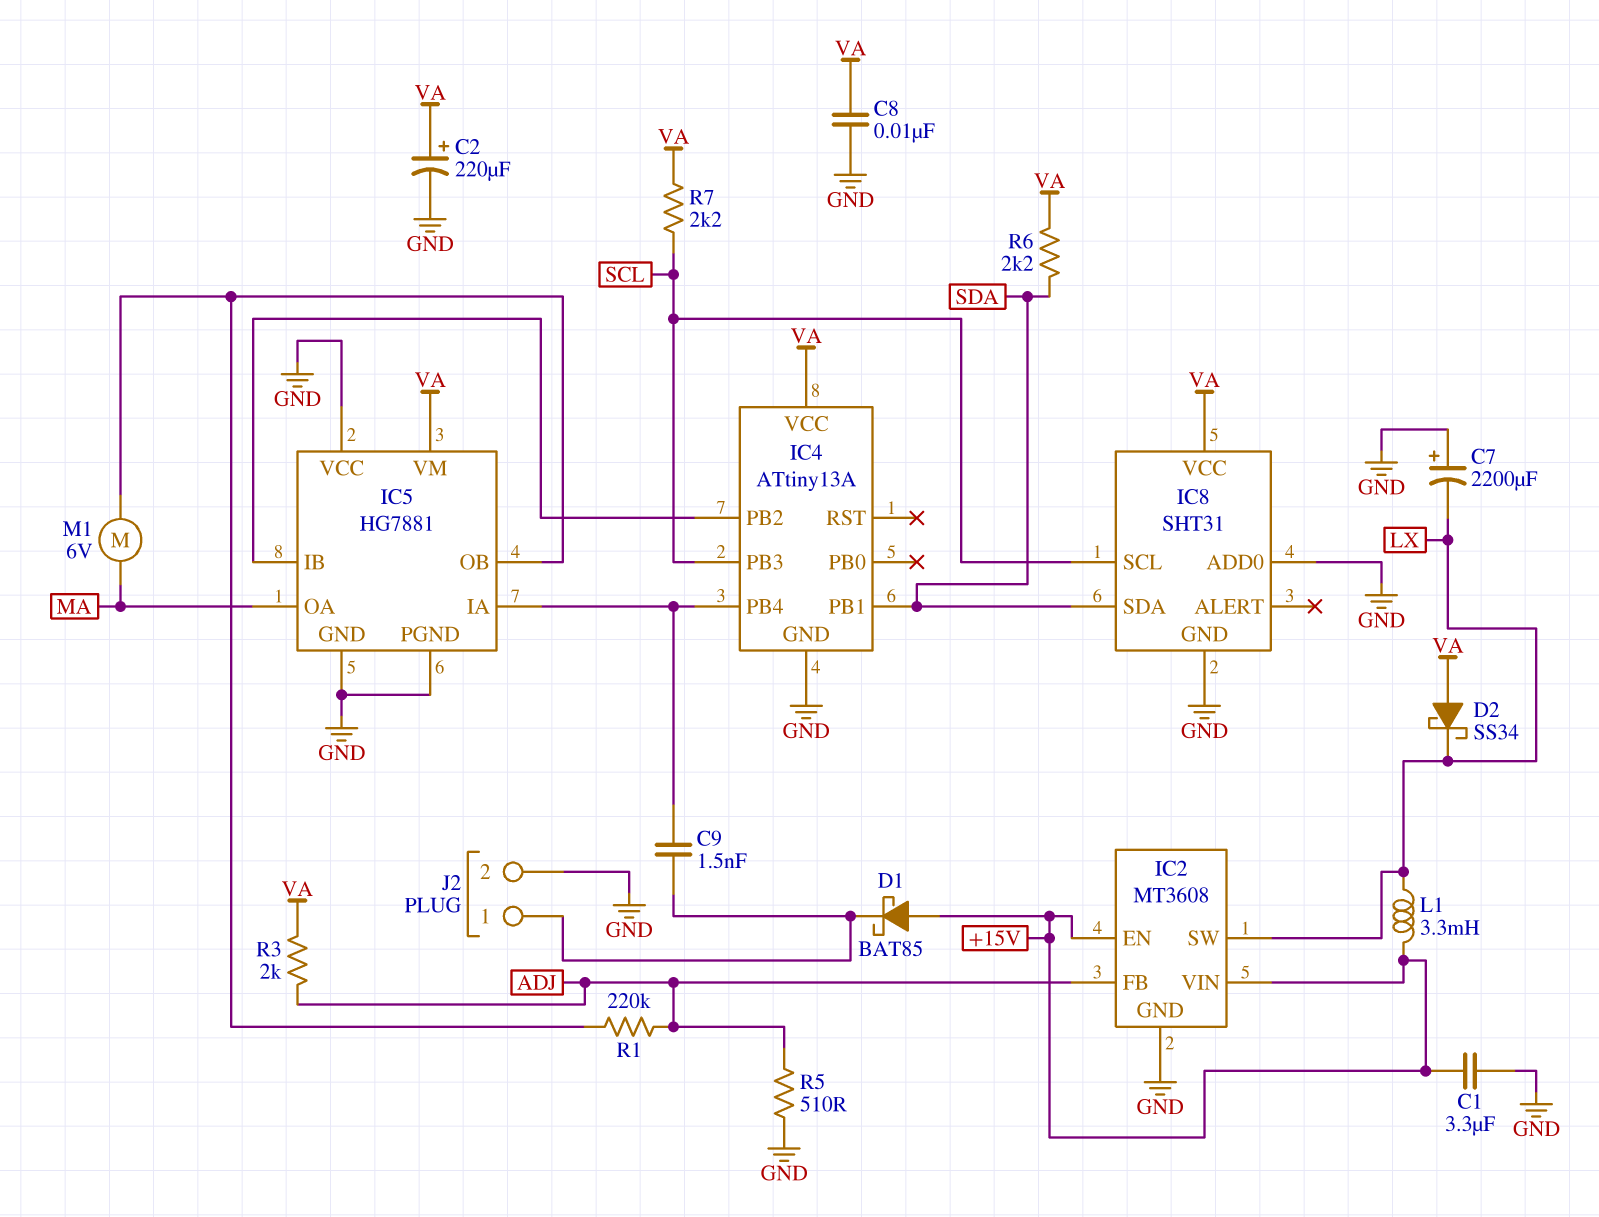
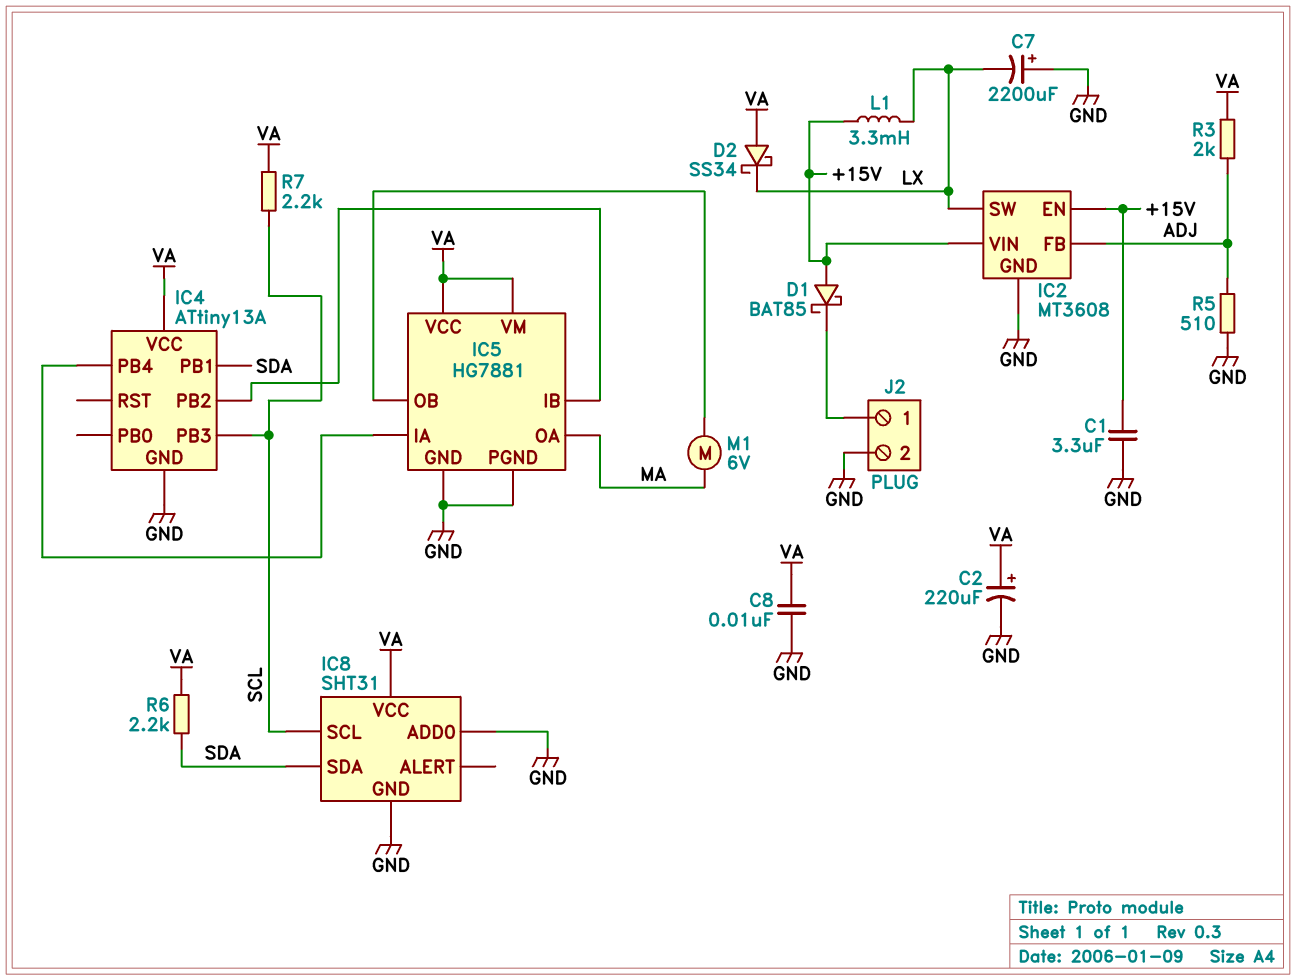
C9: 1.5nF (IC4/PB4, J2/1) -> none
IC5 pin VCC: GND -> VA
R1: 220k (ADJ, IC5/OB) -> none

